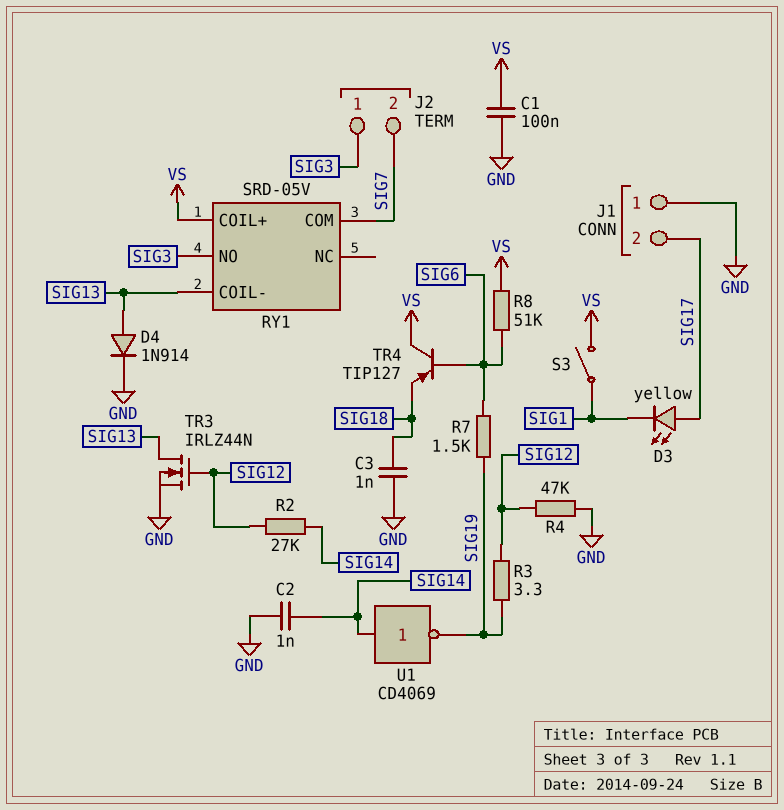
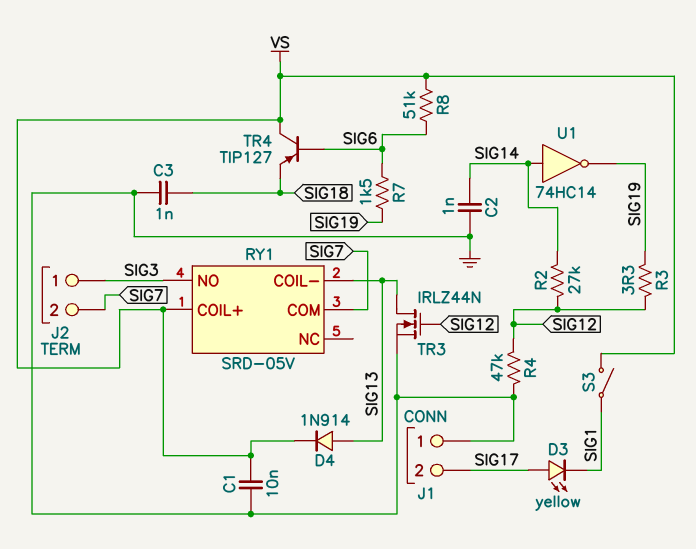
C1: 100nF (GND, VS) -> 10nF (GND, VS)
D4: diode 1N914 (A SIG13, K GND) -> diode 1N914 (A SIG13, K VS)
U1: NOT CD4069 (in SIG14, out SIG19) -> NOT 74HC14 (in SIG14, out SIG19)

